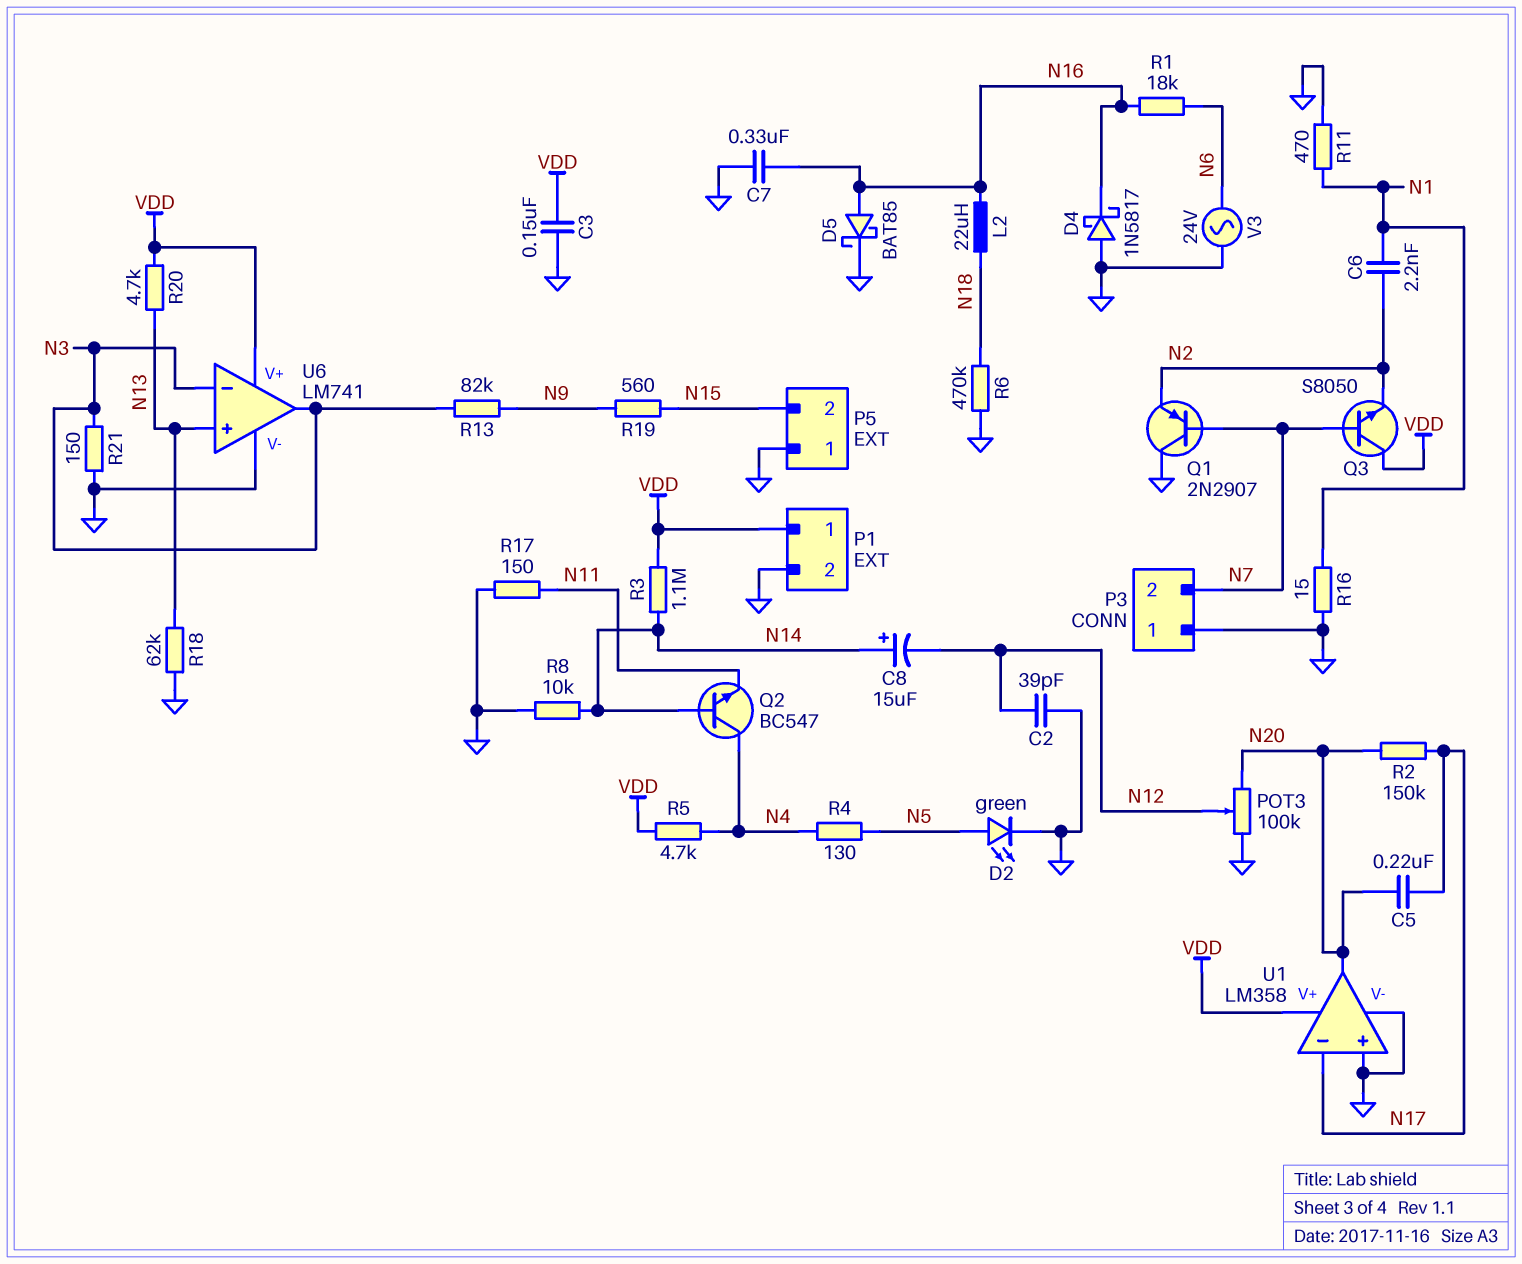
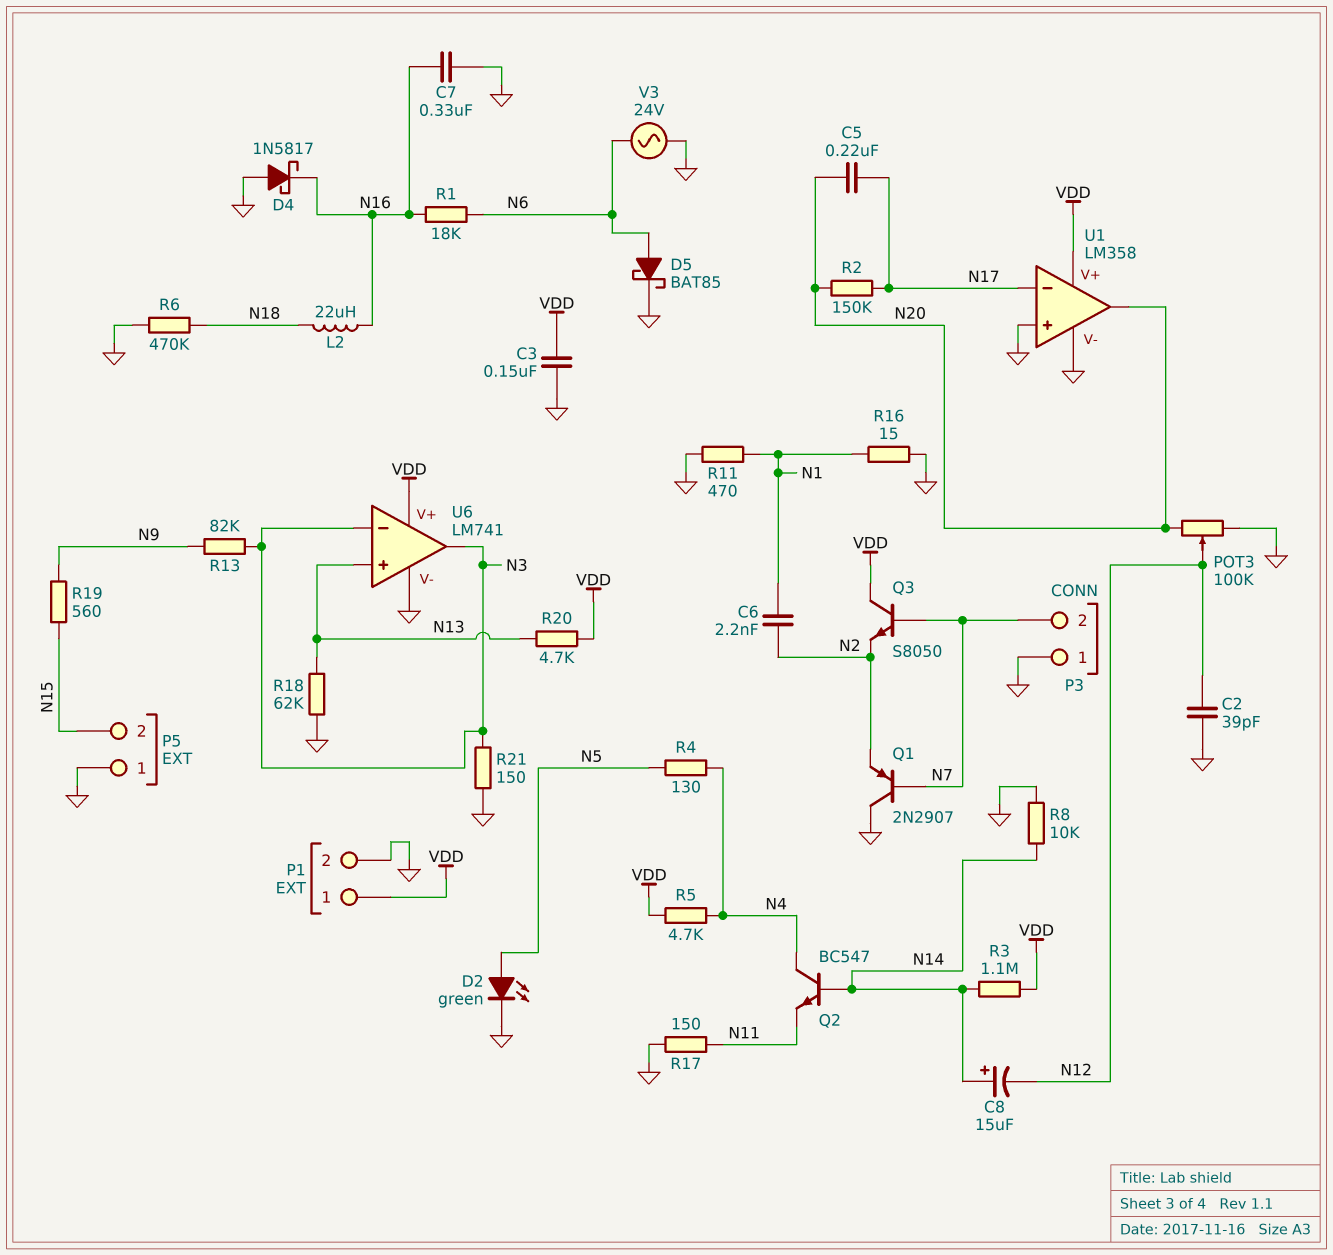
D5: schottky BAT85 (A N16, K GND) -> schottky BAT85 (A N6, K GND)

